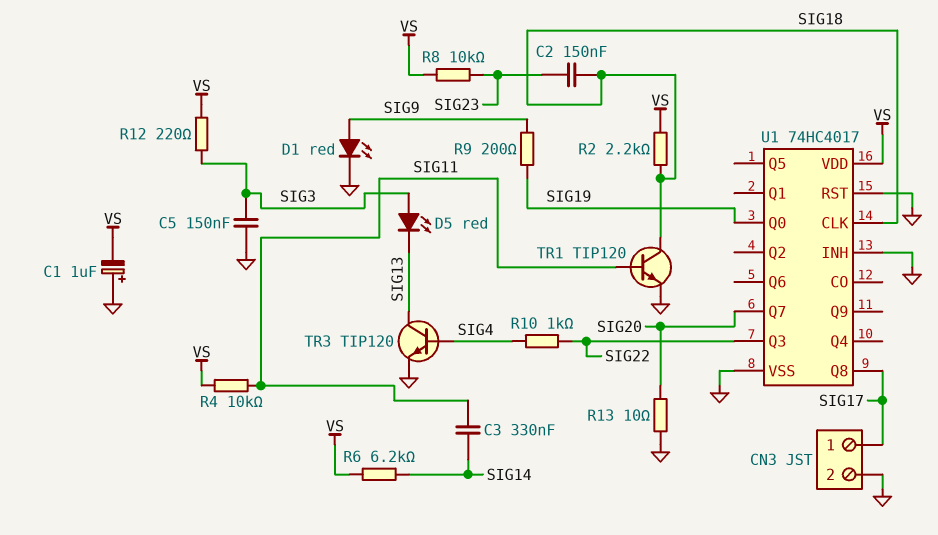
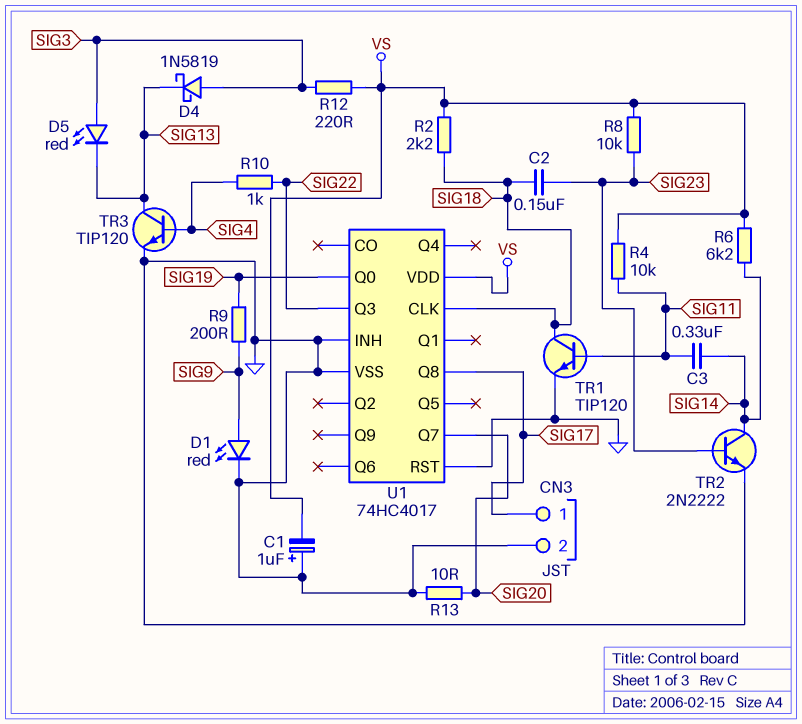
C5: 150nF (GND, SIG3) -> none
D4: none -> schottky 1N5819 (A SIG3, K SIG13)
TR2: none -> NPN 2N2222 (B SIG23, C SIG14, E GND)

